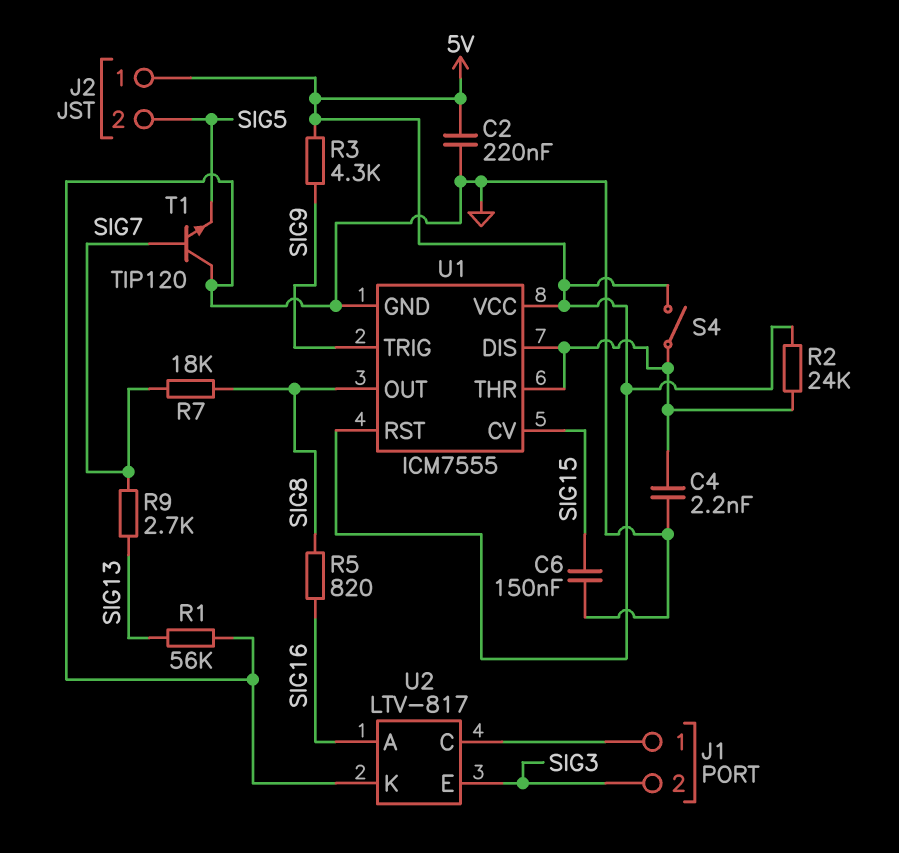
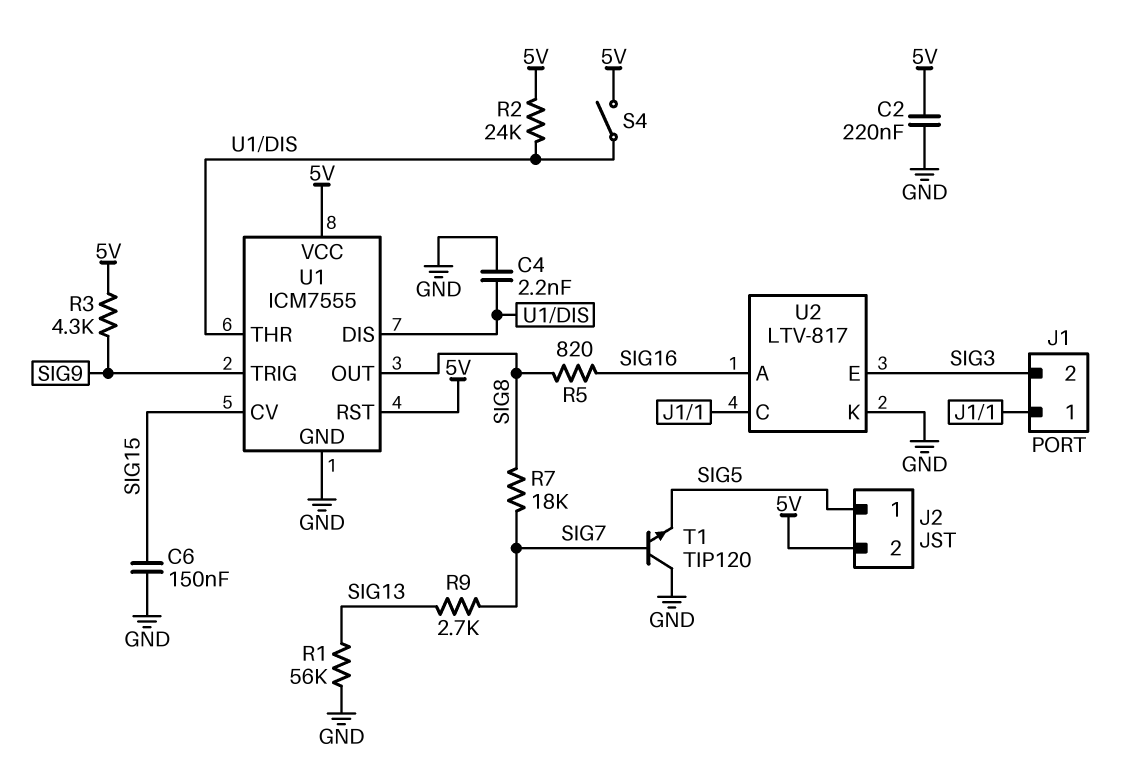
J2 pin 1: 5V -> SIG5
J2 pin 2: SIG5 -> 5V

